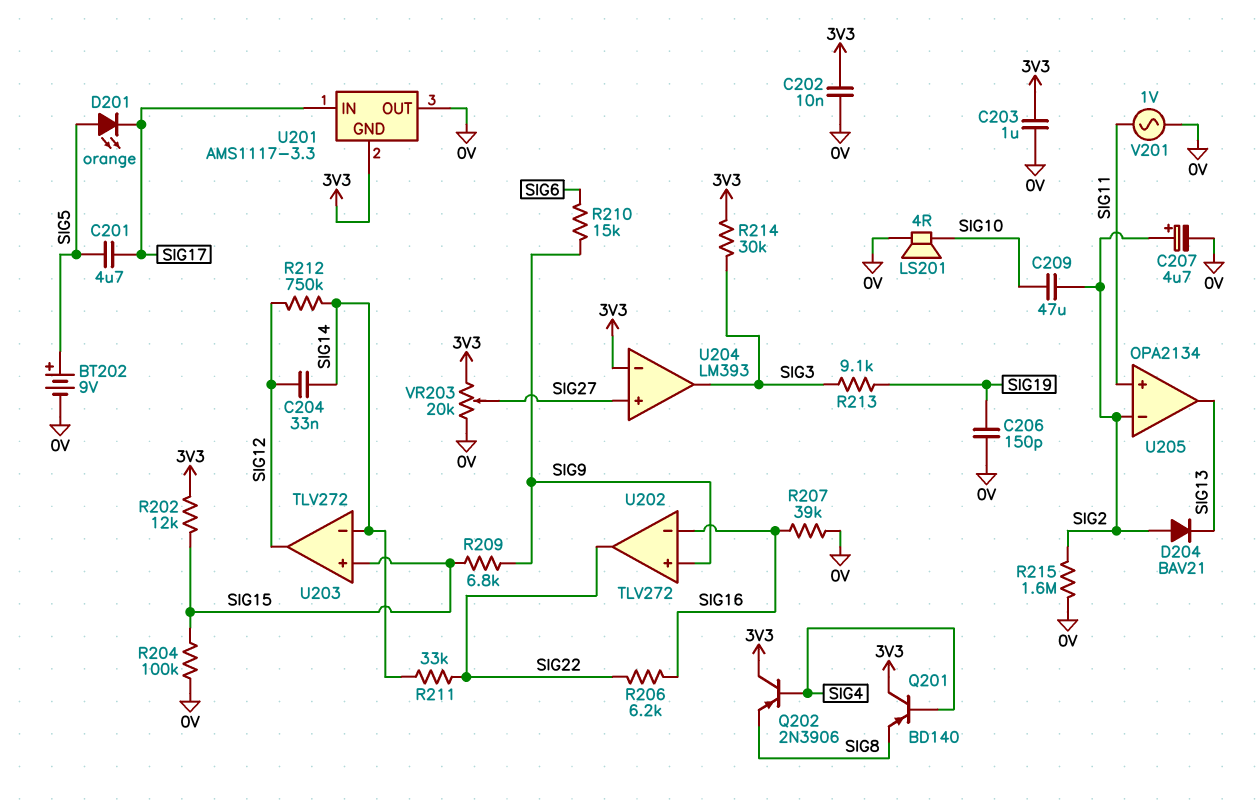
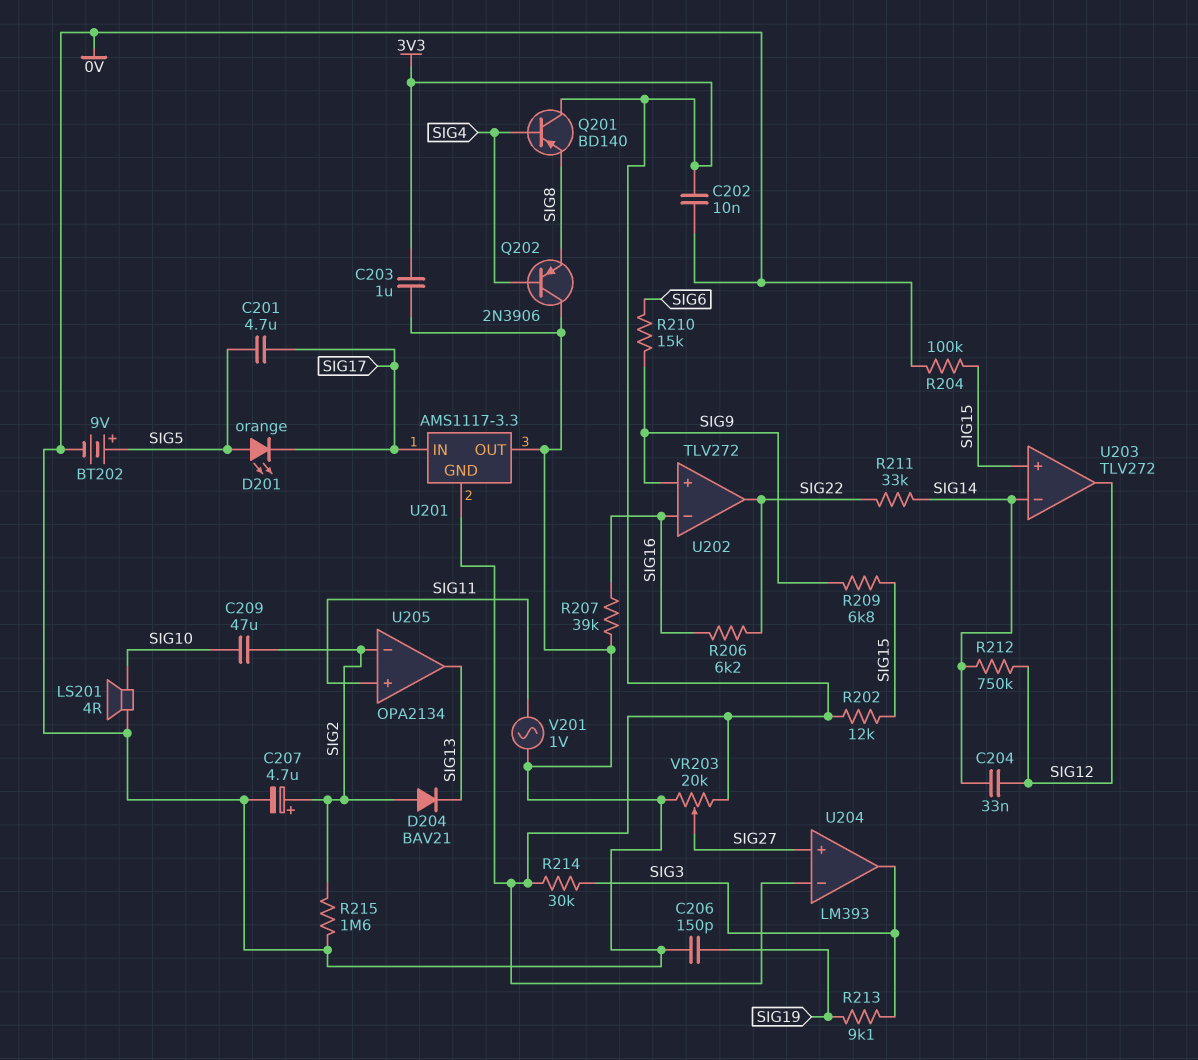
Q202: PNP 2N3906 (B SIG4, C 3V3, E SIG8) -> PNP 2N3906 (B SIG4, C 0V, E SIG8)

